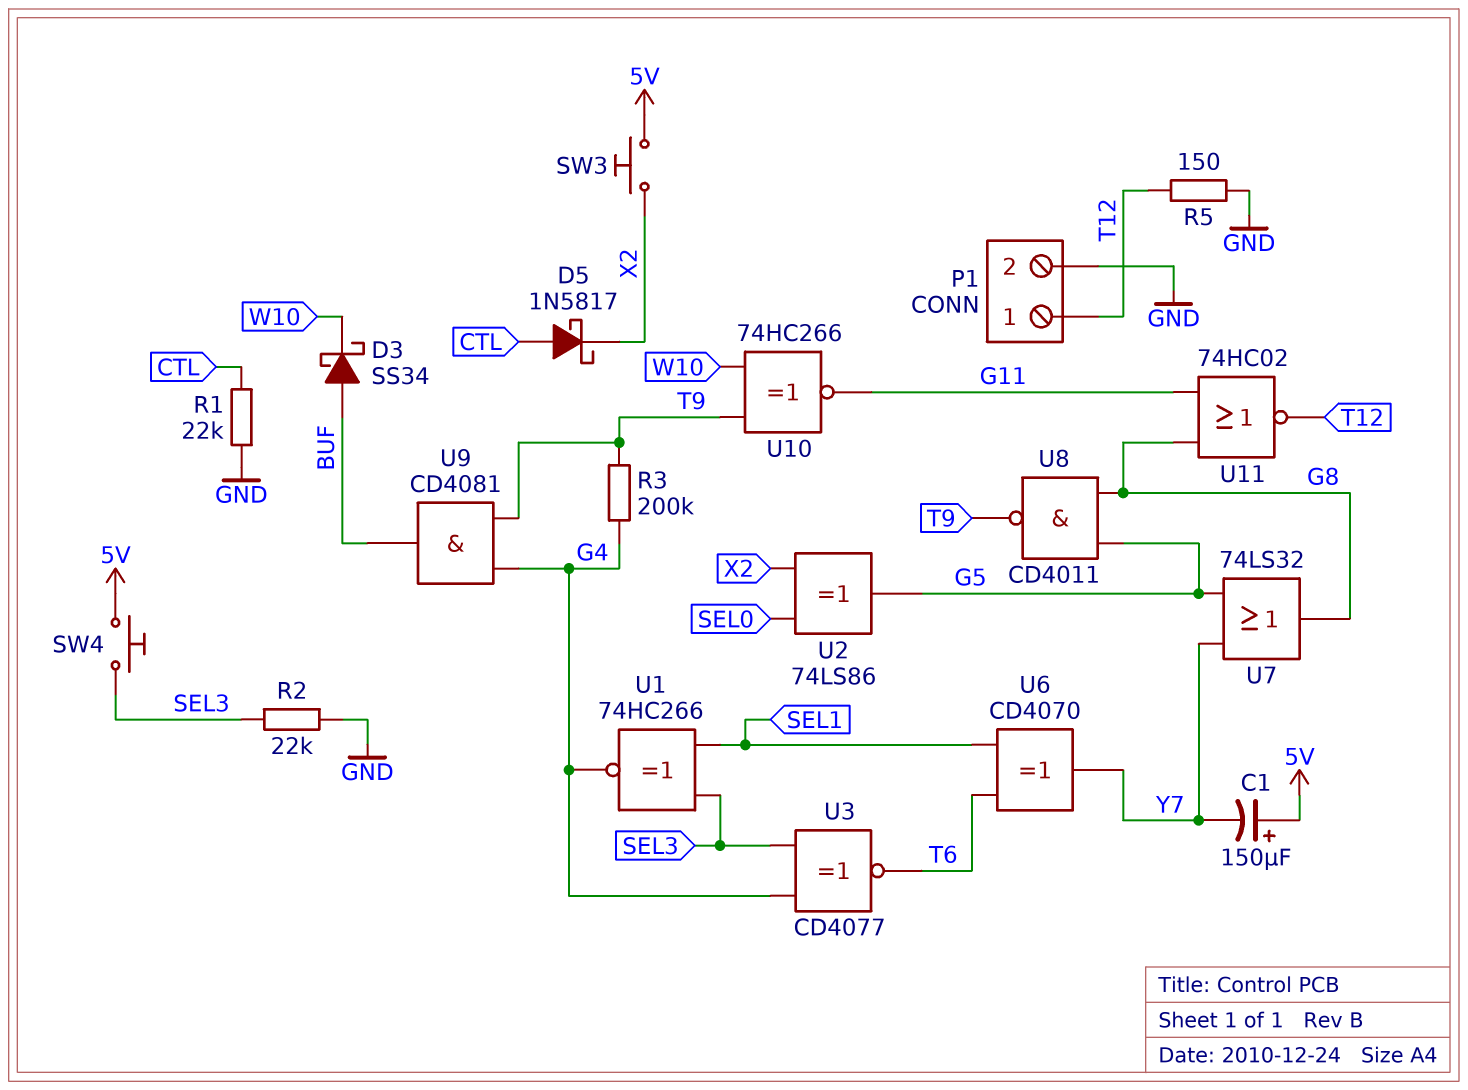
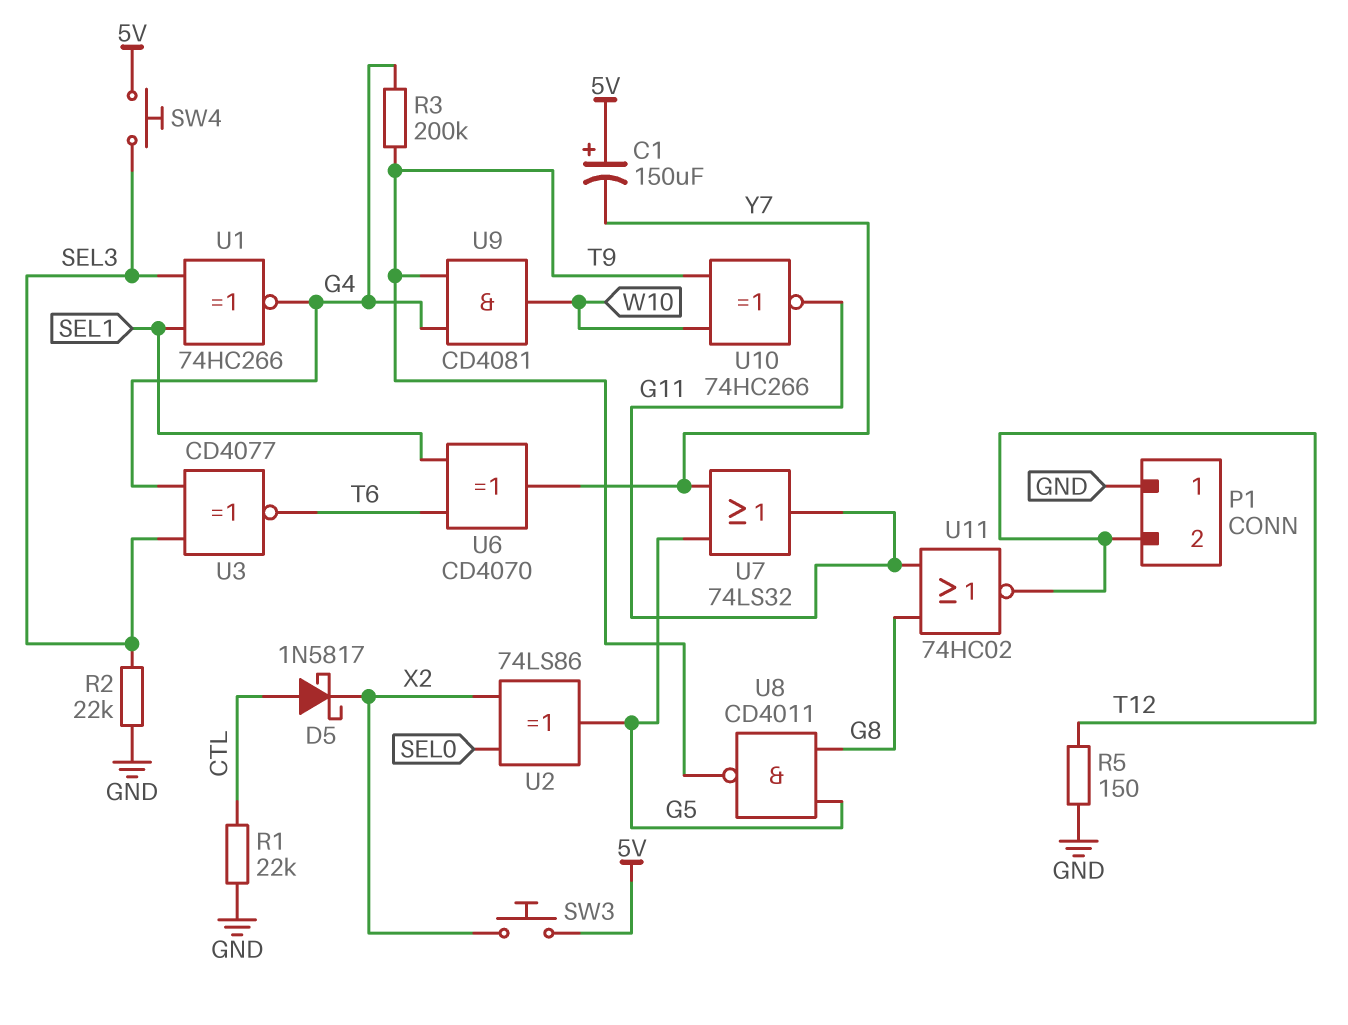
D3: schottky SS34 (A BUF, K W10) -> none
P1 pin 1: T12 -> GND
P1 pin 2: GND -> T12
U7: OR 74LS32 (in G5, in Y7, out G8) -> OR 74LS32 (in G5, in Y7, out G11)
U9: AND CD4081 (in G4, in T9, out BUF) -> AND CD4081 (in G4, in T9, out W10)

